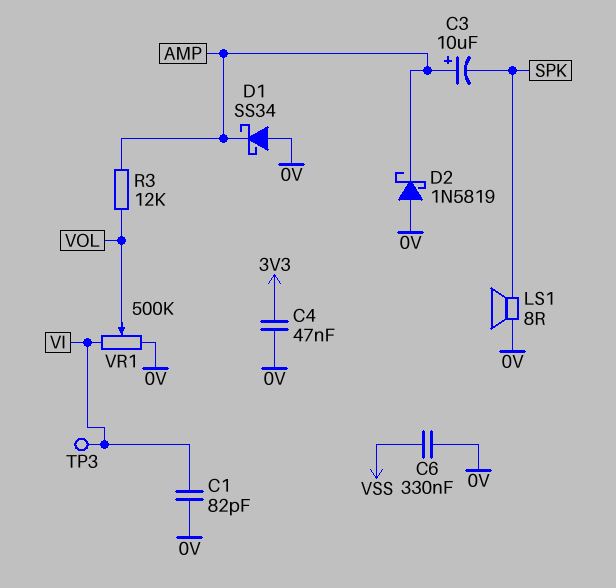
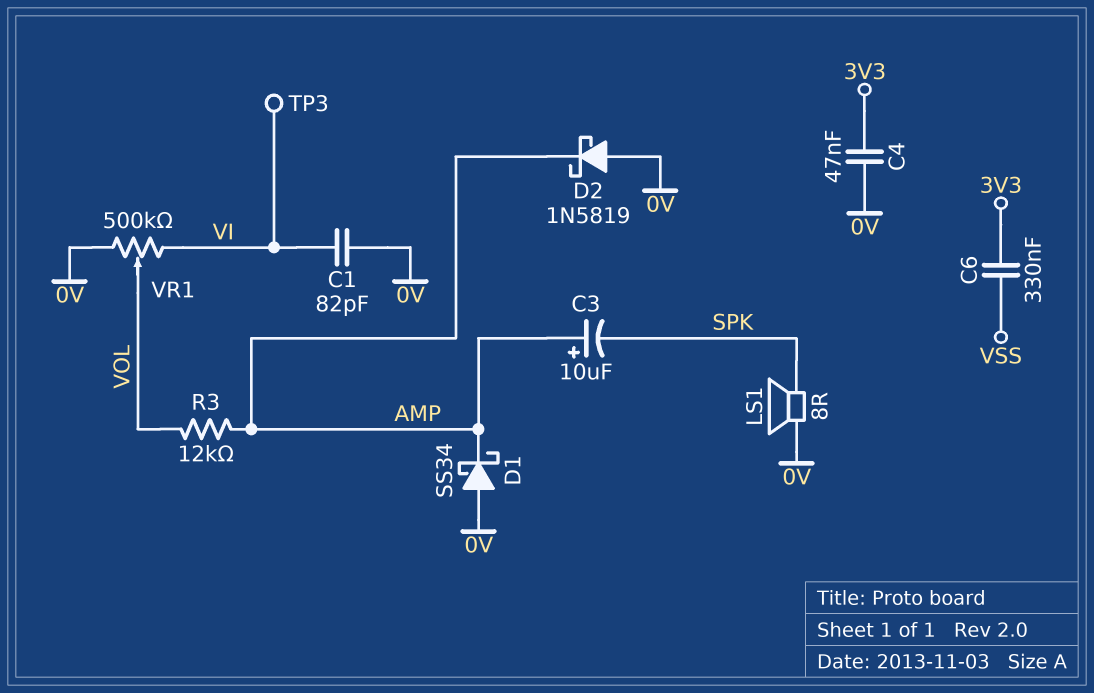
C6: 330nF (0V, VSS) -> 330nF (3V3, VSS)

